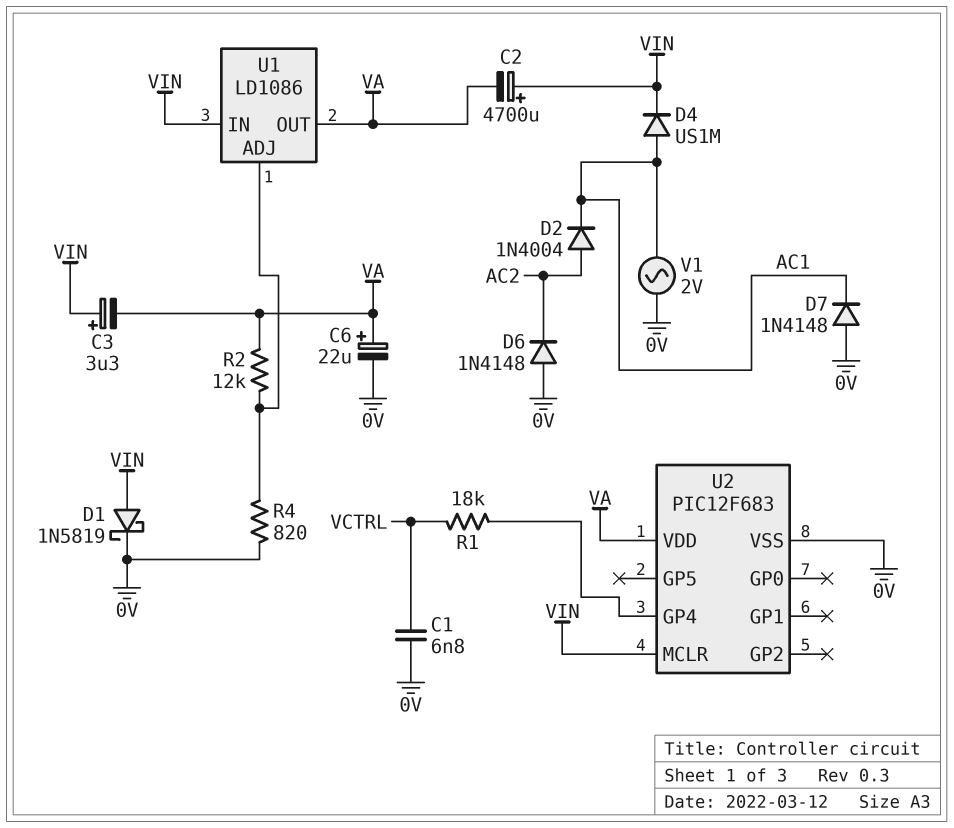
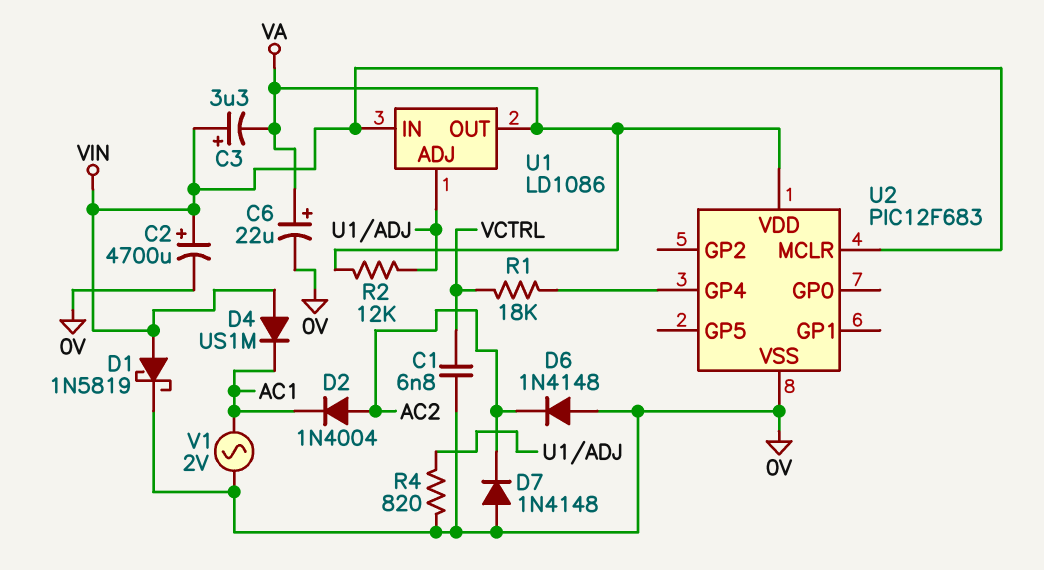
C2: 4700uF (plus VIN, minus VA) -> 4700uF (plus VIN, minus 0V)
D4: diode US1M (A AC1, K VIN) -> diode US1M (A VIN, K AC1)
D7: diode 1N4148 (A 0V, K AC1) -> diode 1N4148 (A 0V, K AC2)

